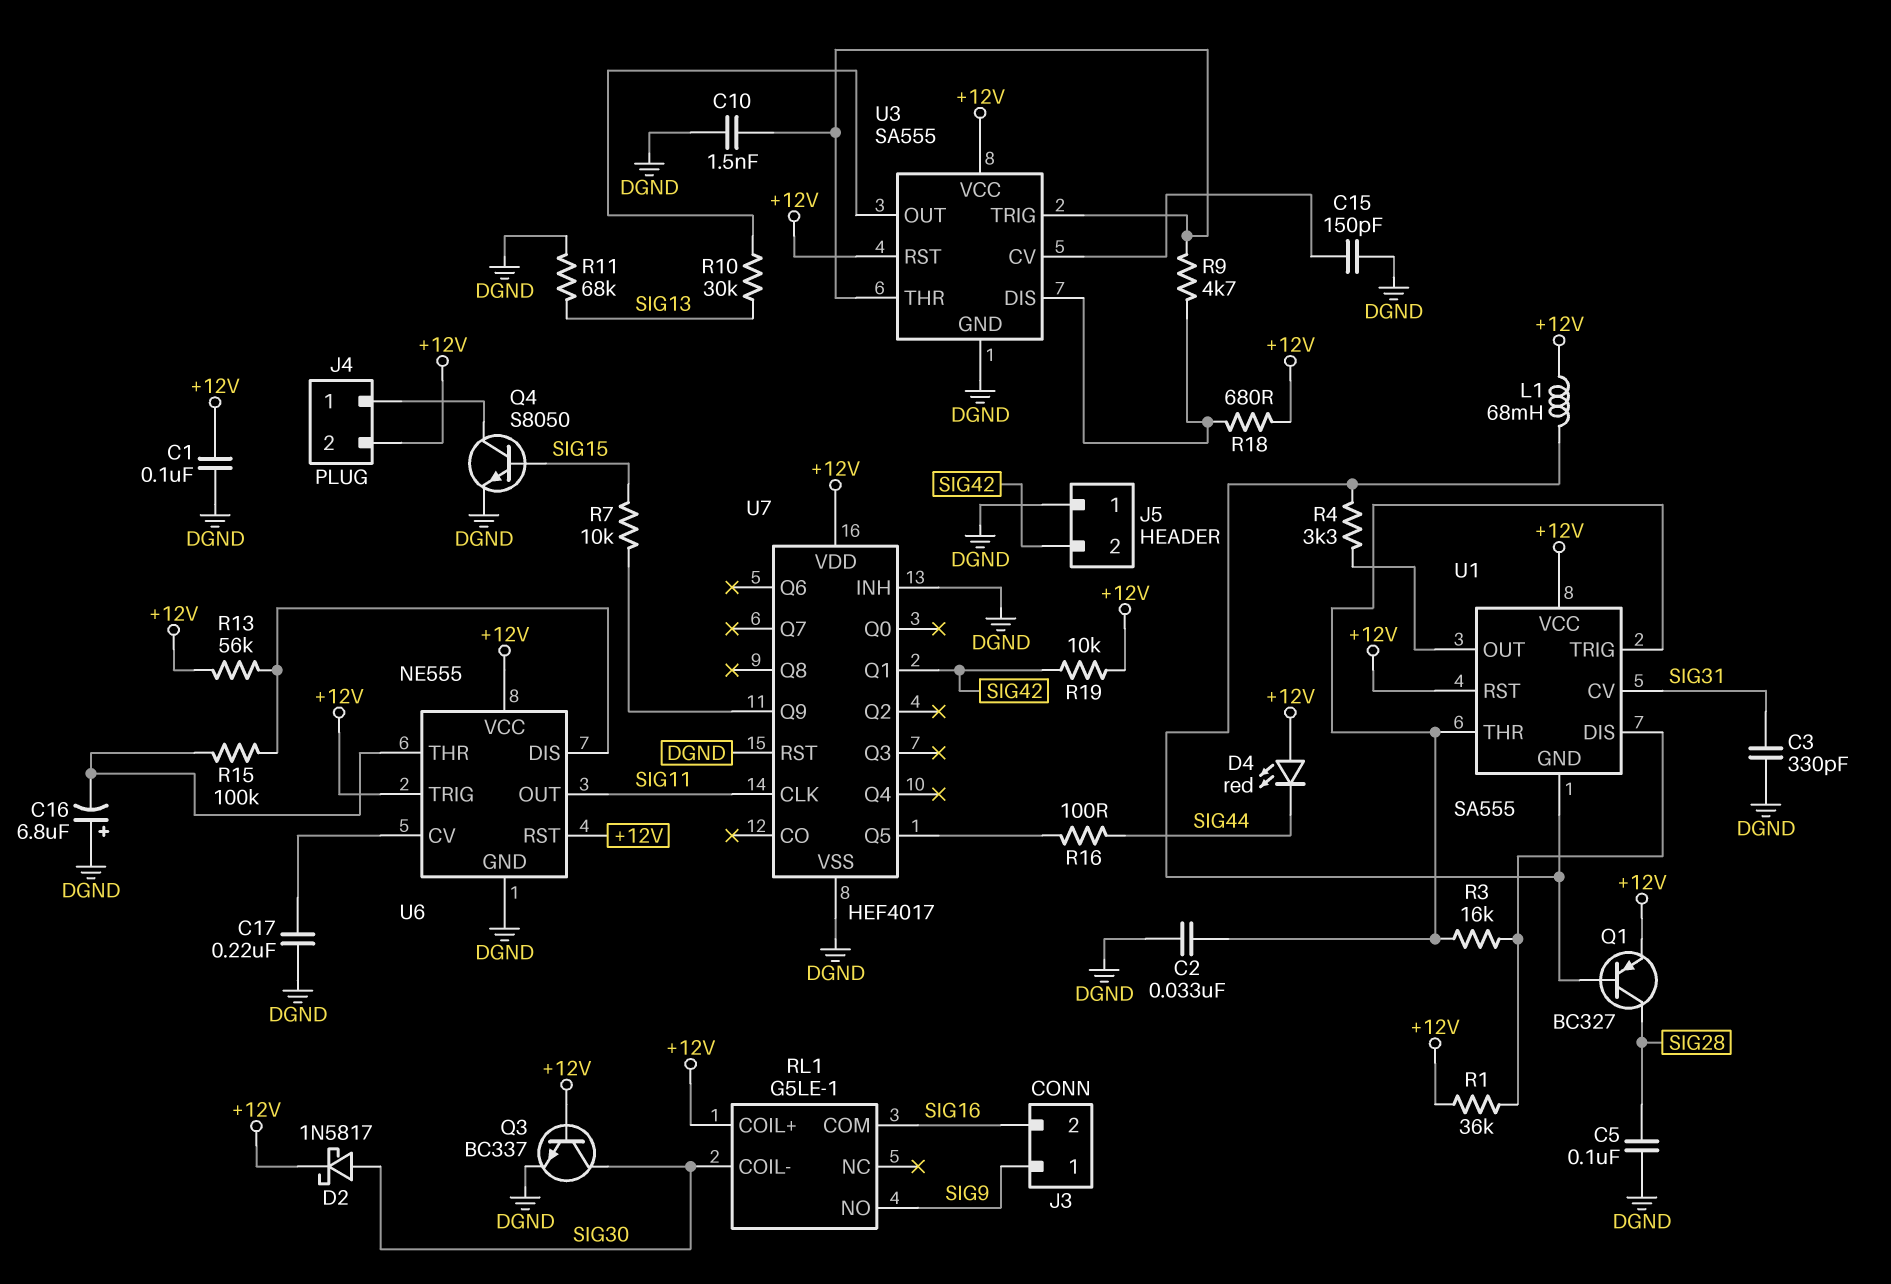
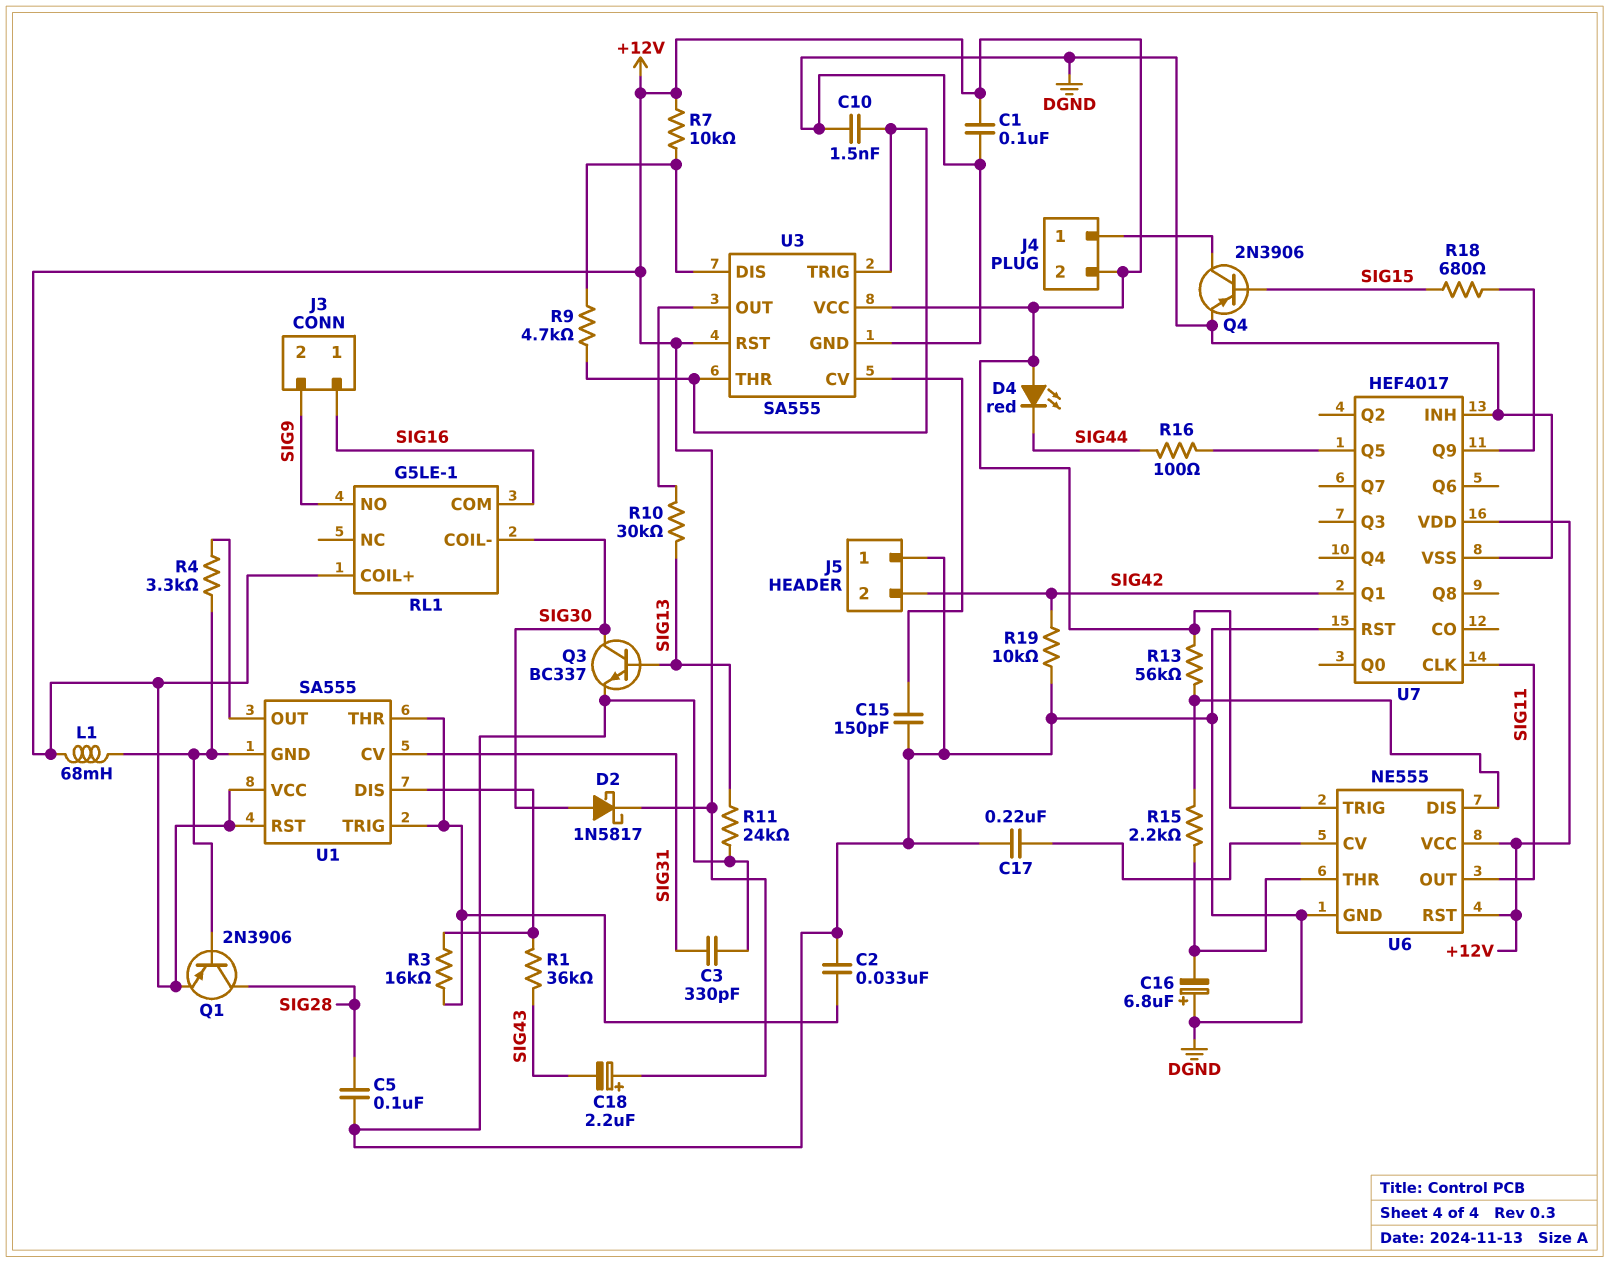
C18: none -> 2.2uF (plus +12V, minus SIG43)
J3 pin 1: SIG9 -> SIG16
J3 pin 2: SIG16 -> SIG9
Q1: PNP BC327 (B U1/GND, C SIG28, E +12V) -> PNP 2N3906 (B U1/GND, C SIG28, E +12V)
Q3: NPN BC337 (B +12V, C SIG30, E DGND) -> NPN BC337 (B SIG13, C SIG30, E DGND)
Q4: NPN S8050 (B SIG15, C J4/1, E DGND) -> PNP 2N3906 (B SIG15, C J4/1, E DGND)
R1: 36k (+12V, U1/DIS) -> 36k (SIG43, U1/DIS)
R7: 10k (SIG15, U7/Q9) -> 10k (+12V, U3/DIS)
R11: 68k (DGND, SIG13) -> 24k (DGND, SIG13)
R15: 100k (U6/DIS, U6/THR) -> 2.2k (U6/DIS, U6/THR)
R18: 680 (+12V, U3/DIS) -> 680 (SIG15, U7/Q9)
R19: 10k (+12V, SIG42) -> 10k (DGND, SIG42)

